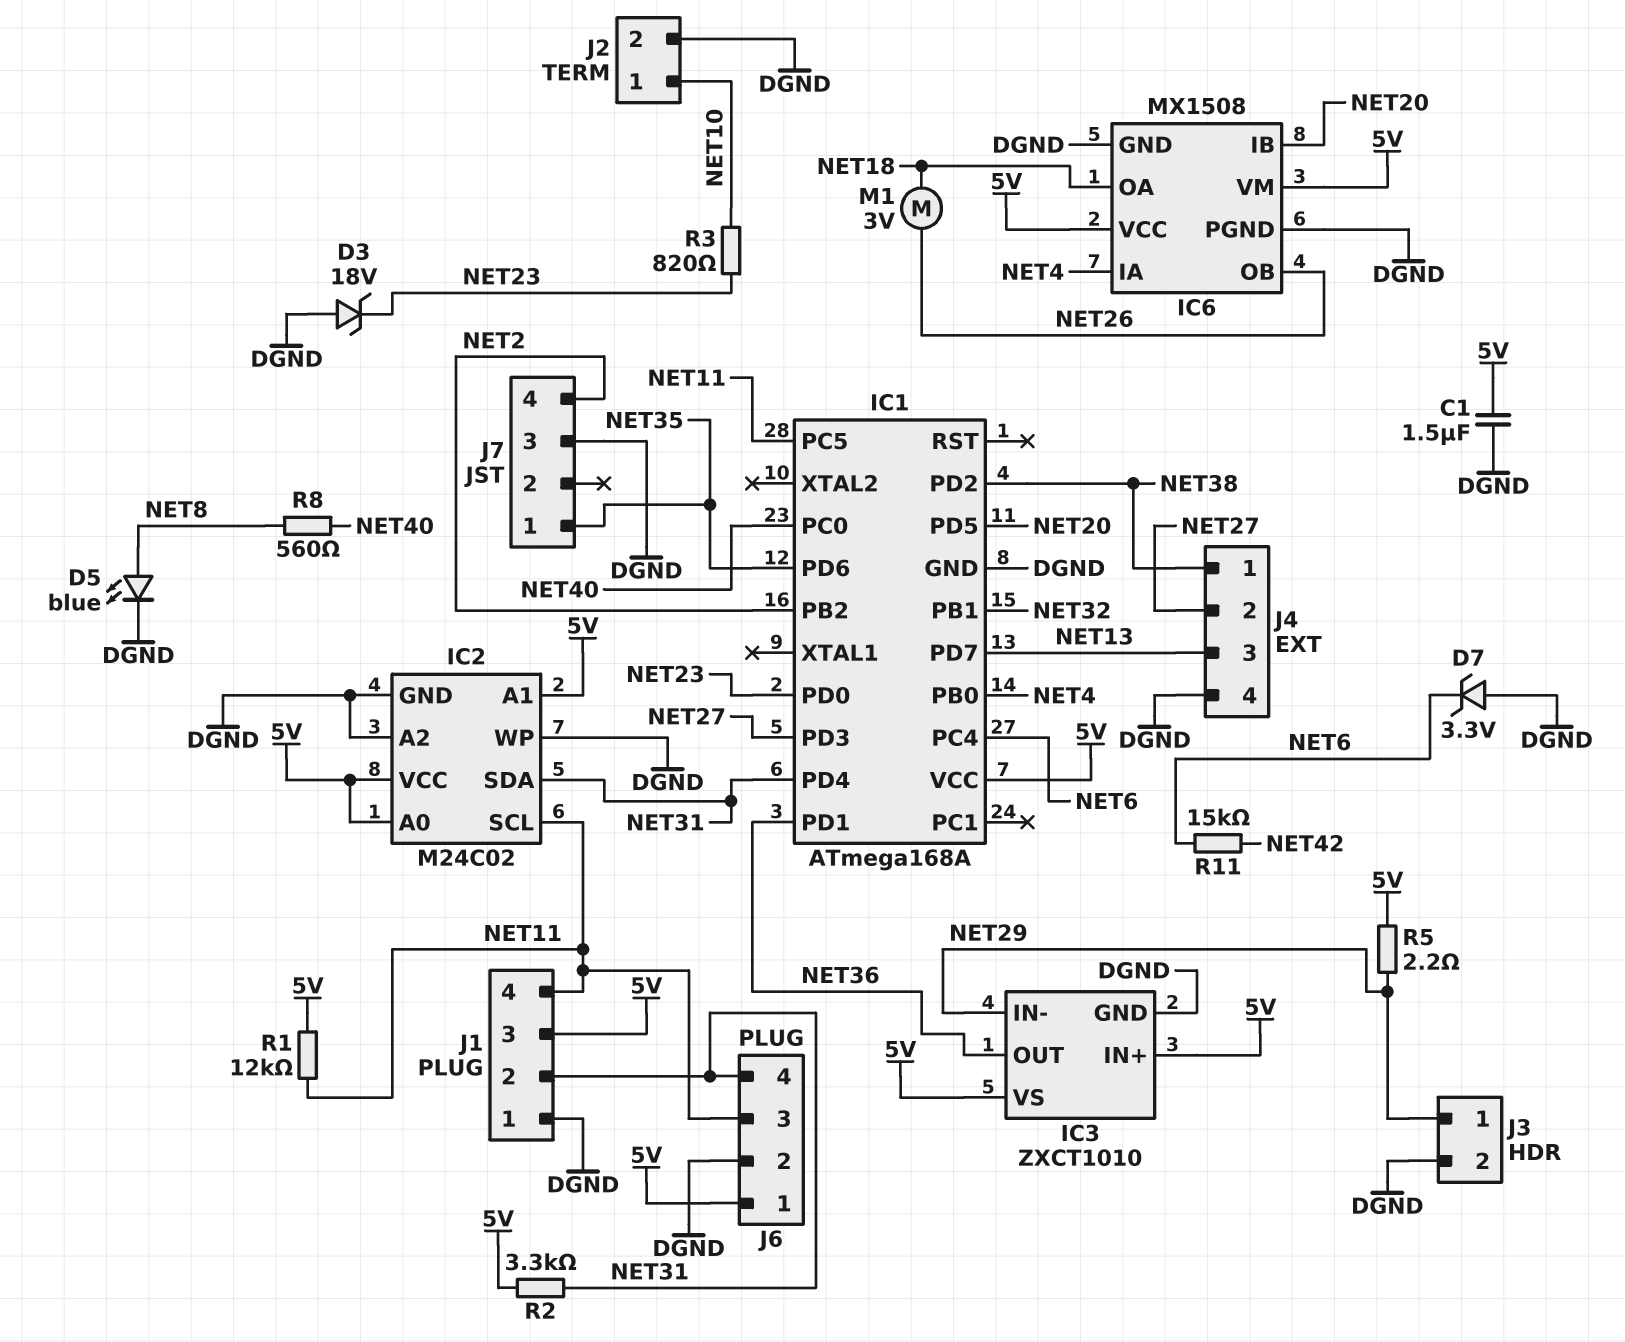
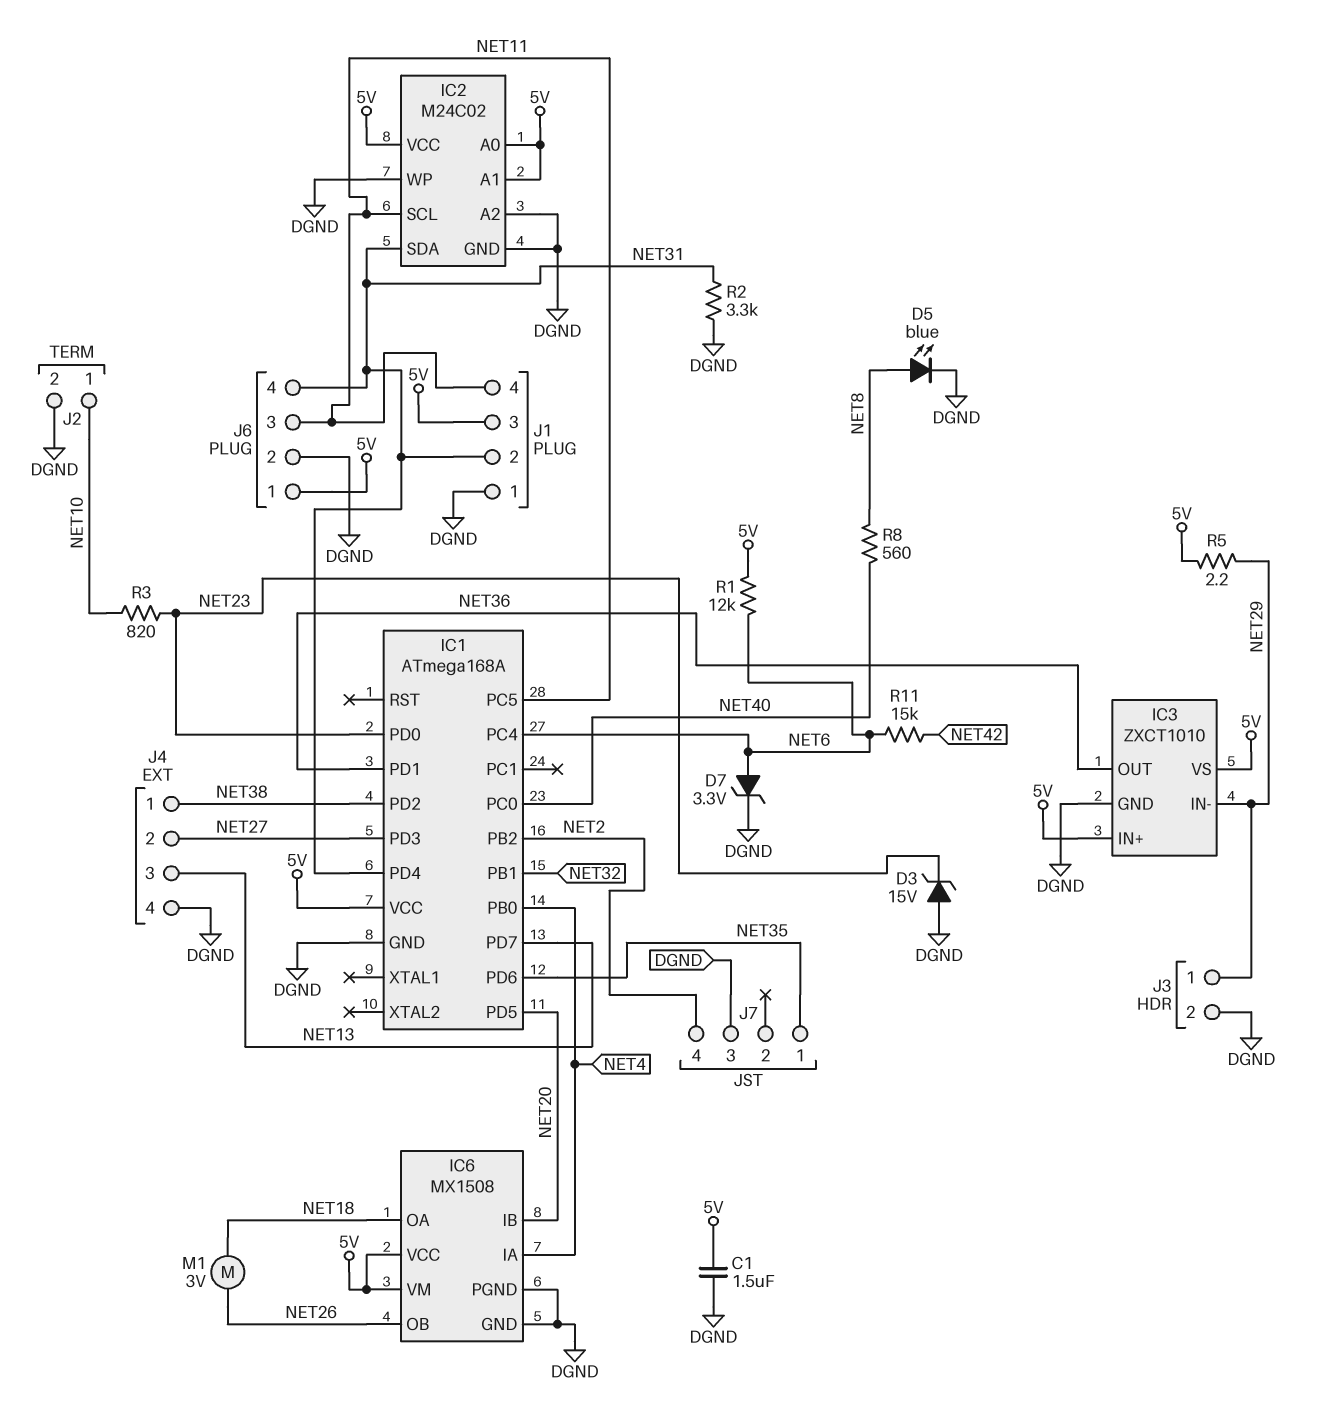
D3: zener 18V (A DGND, K NET23) -> zener 15V (A DGND, K NET23)
D7: zener 3.3V (A DGND, K NET6) -> zener 3.3V (A NET6, K DGND)
R1: 12k (5V, NET11) -> 12k (5V, NET6)
R2: 3.3k (5V, NET31) -> 3.3k (DGND, NET31)

